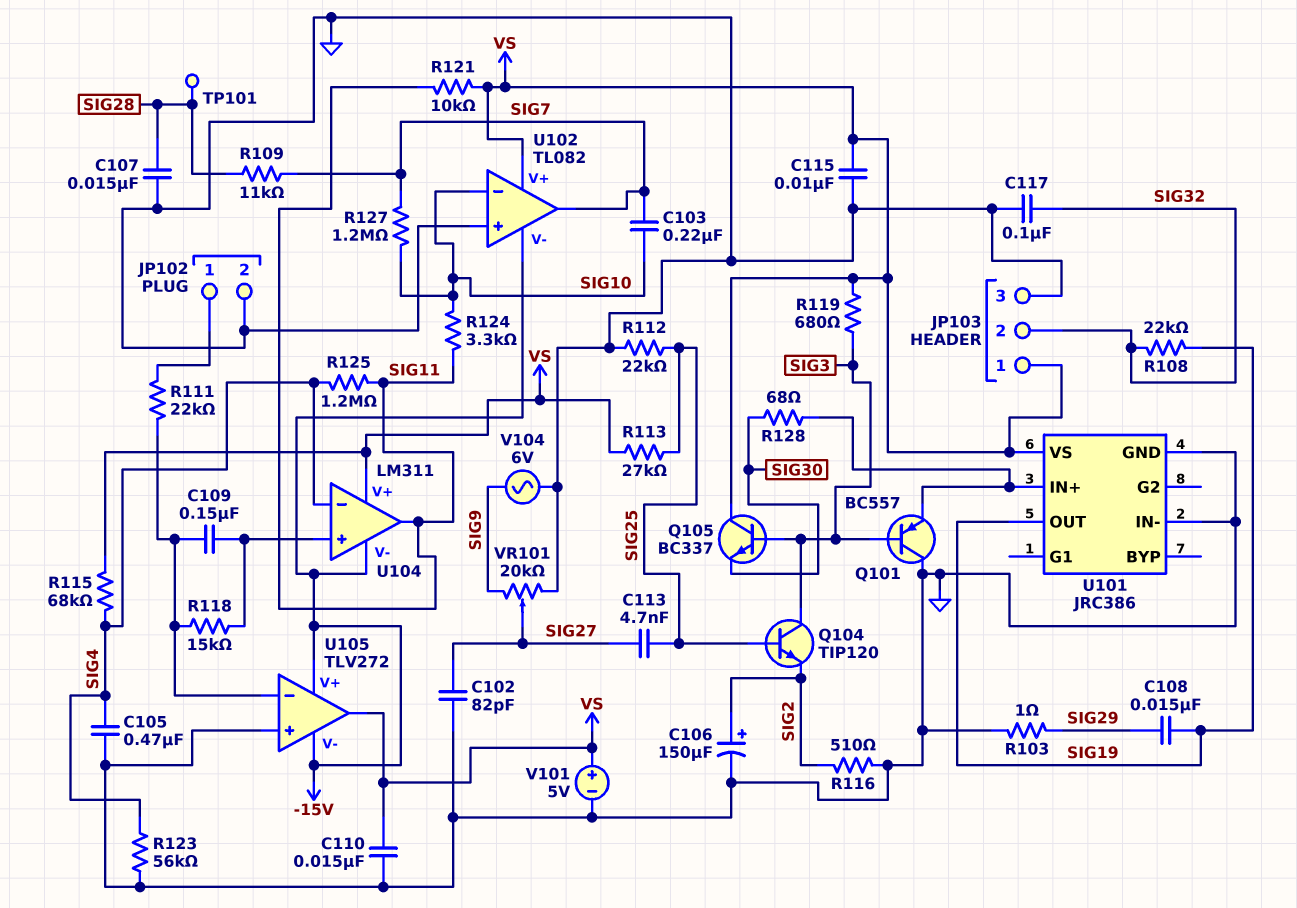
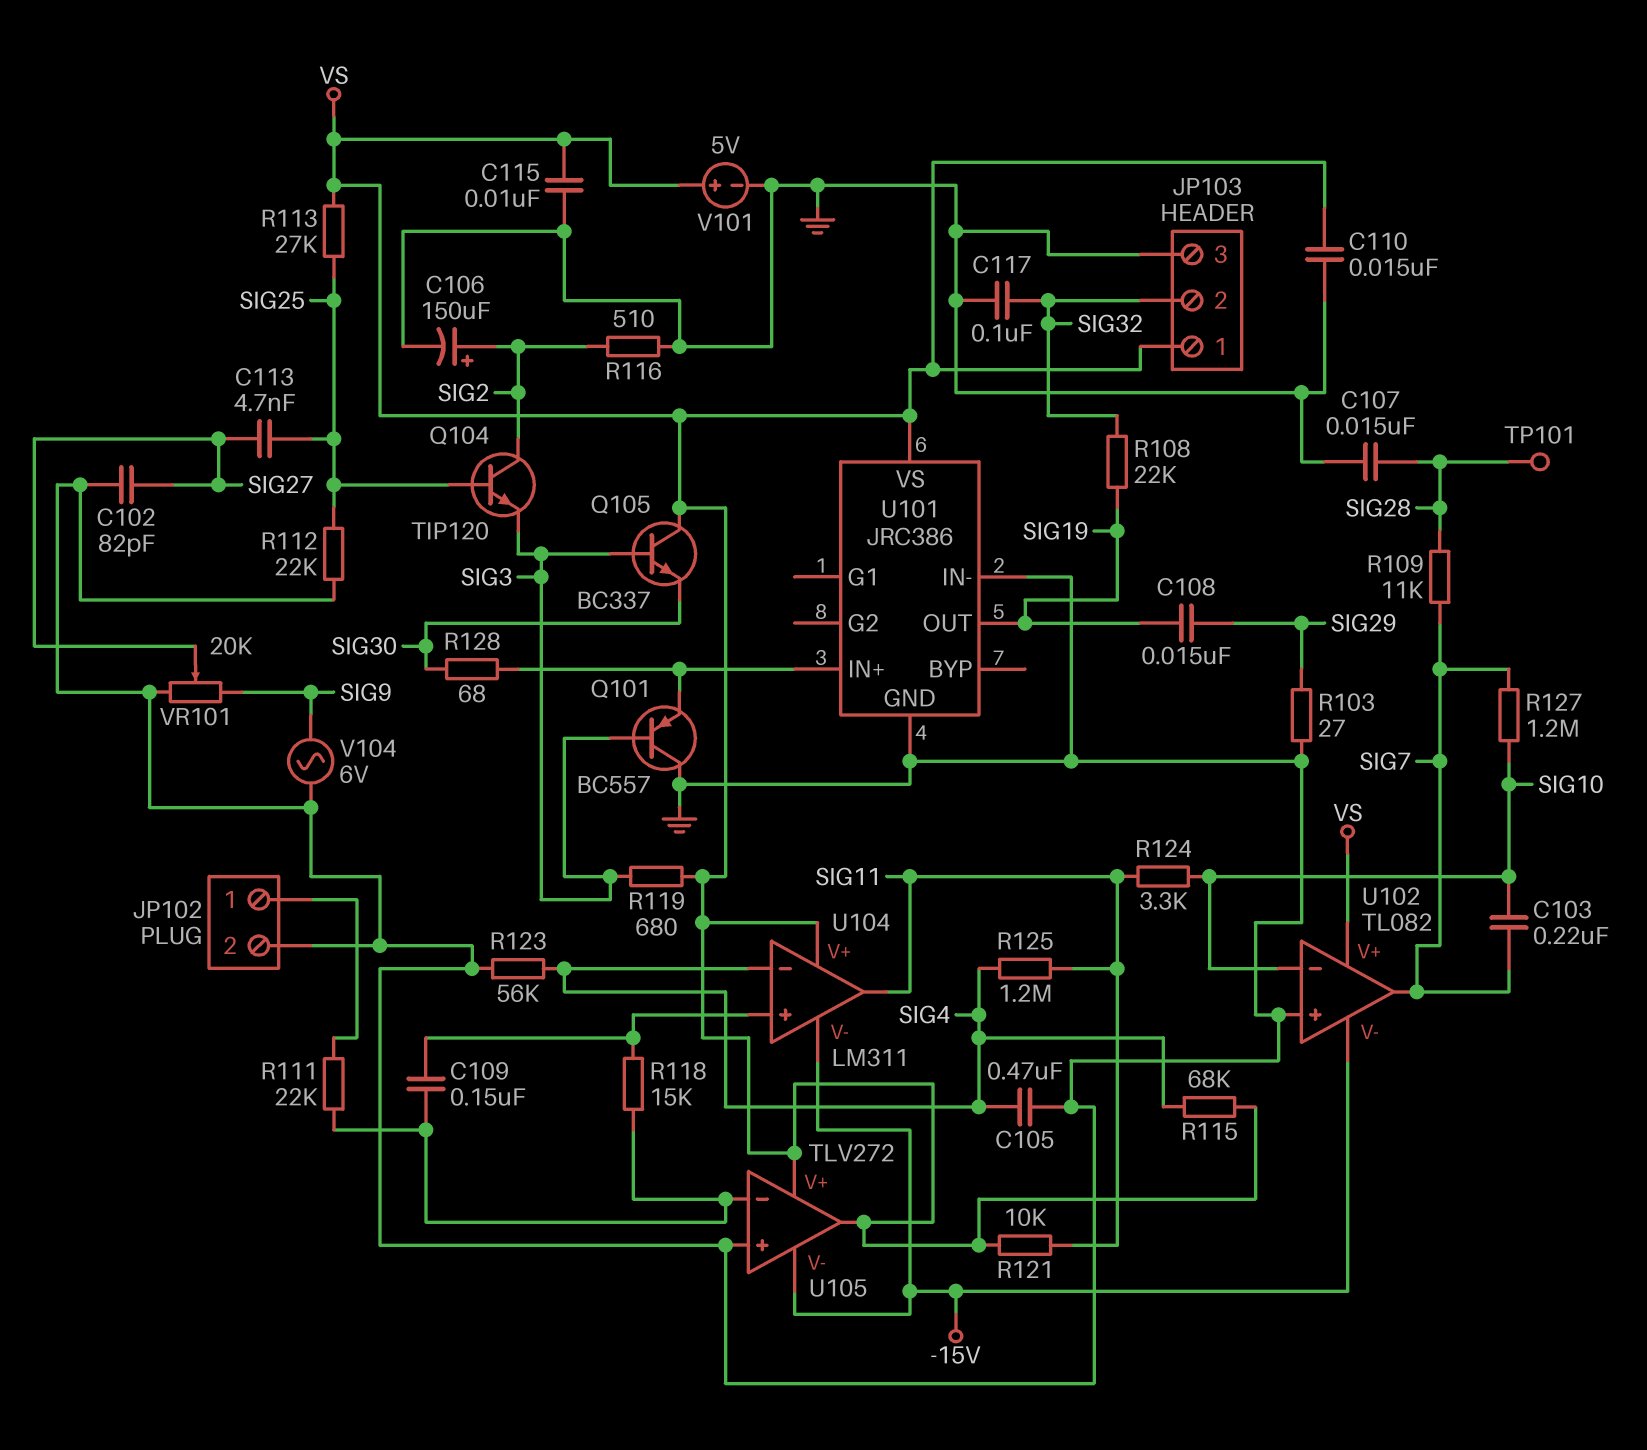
Q104: NPN TIP120 (B SIG25, C SIG3, E SIG2) -> NPN TIP120 (B SIG25, C SIG2, E SIG3)
R103: 1 (GND, SIG29) -> 27 (GND, SIG29)
U105 pin V+: -15V -> VS

